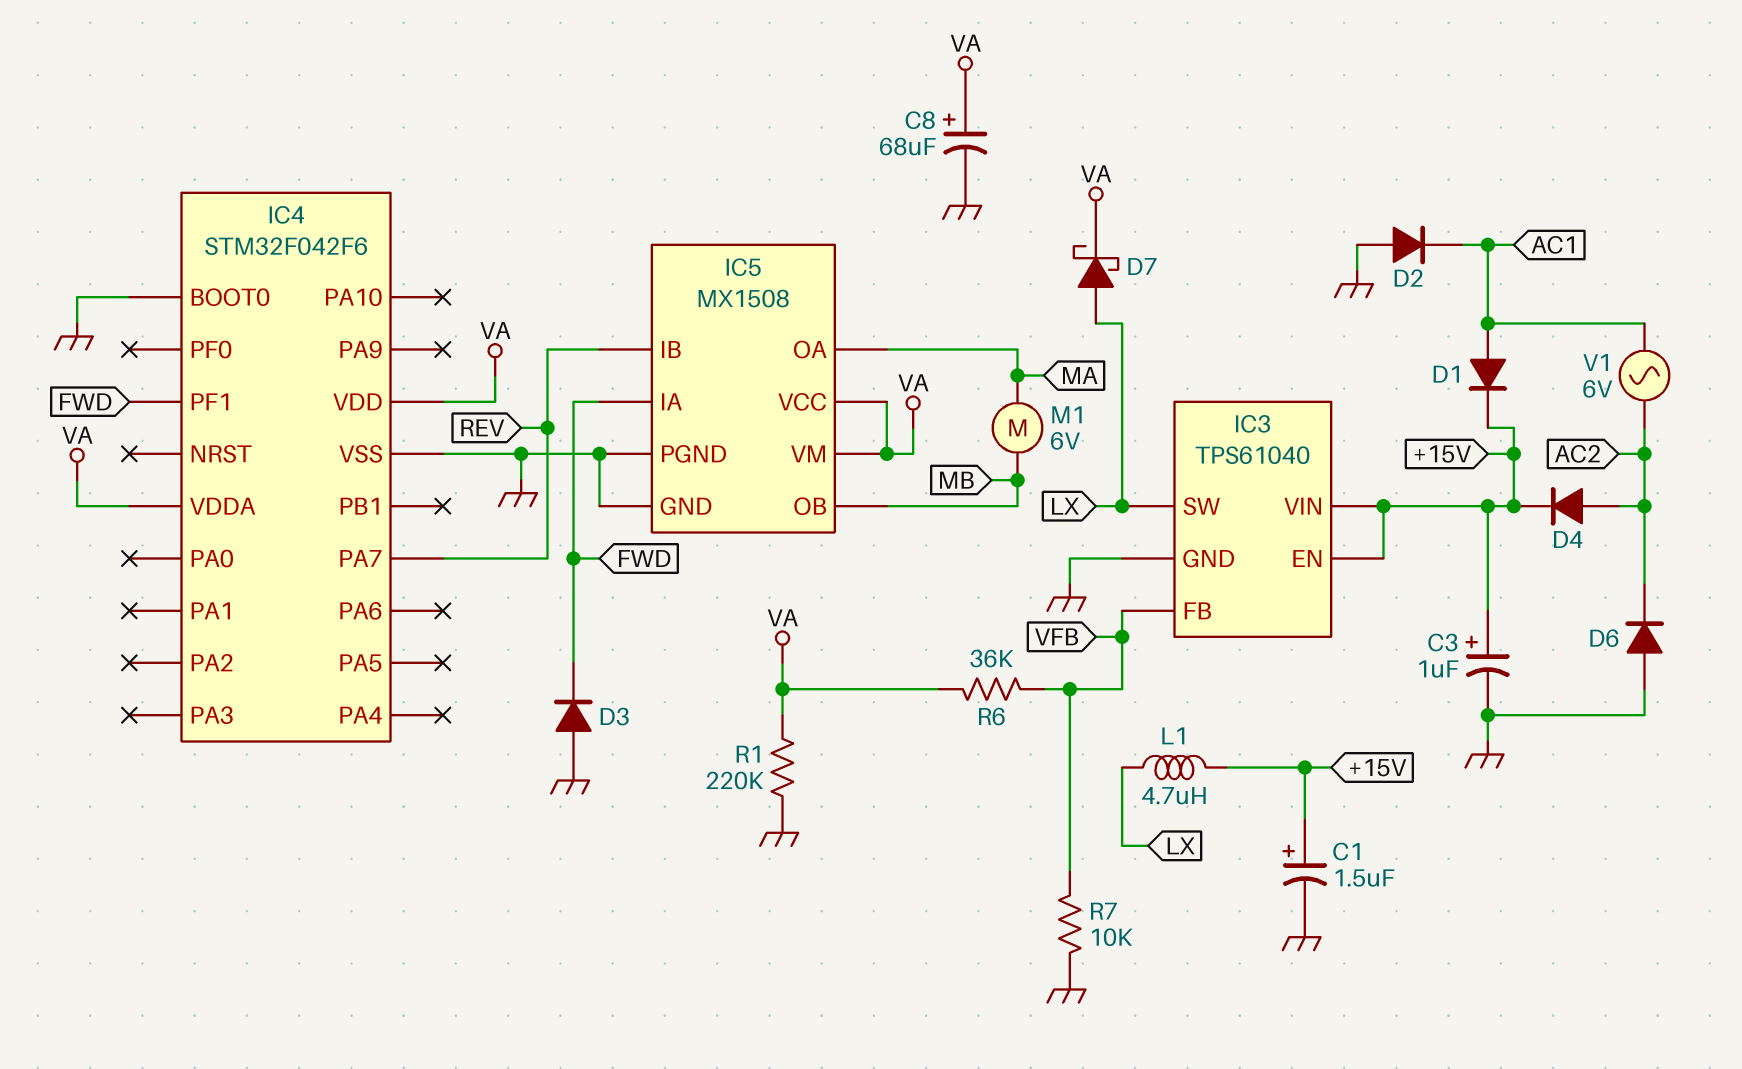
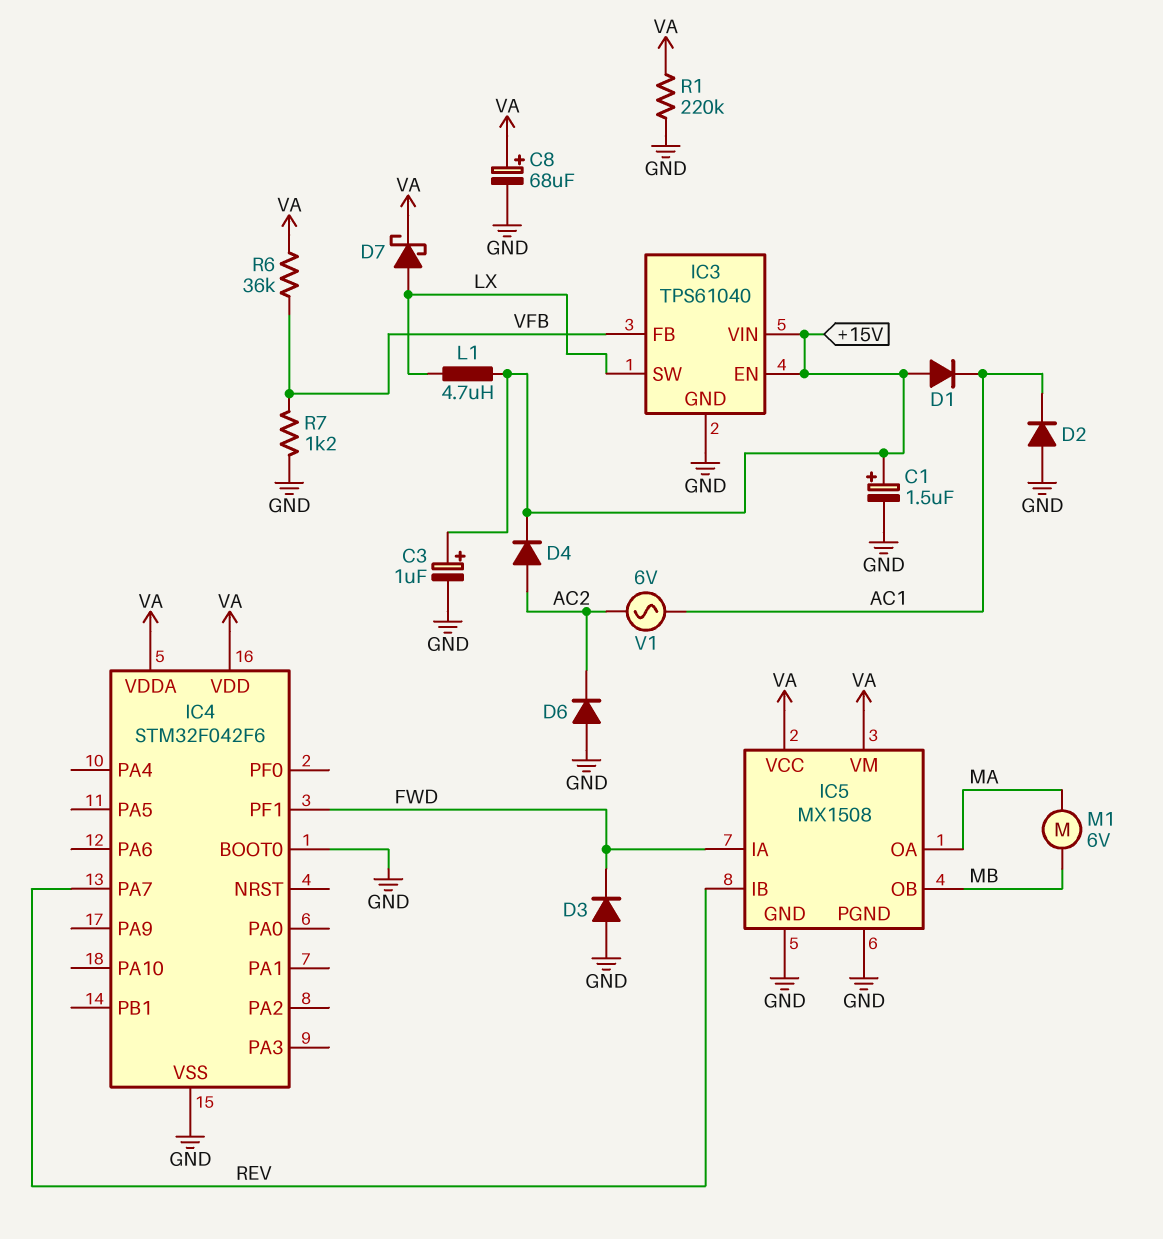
D1: diode (A AC1, K +15V) -> diode (A +15V, K AC1)
R7: 10k (GND, VFB) -> 1.2k (GND, VFB)

